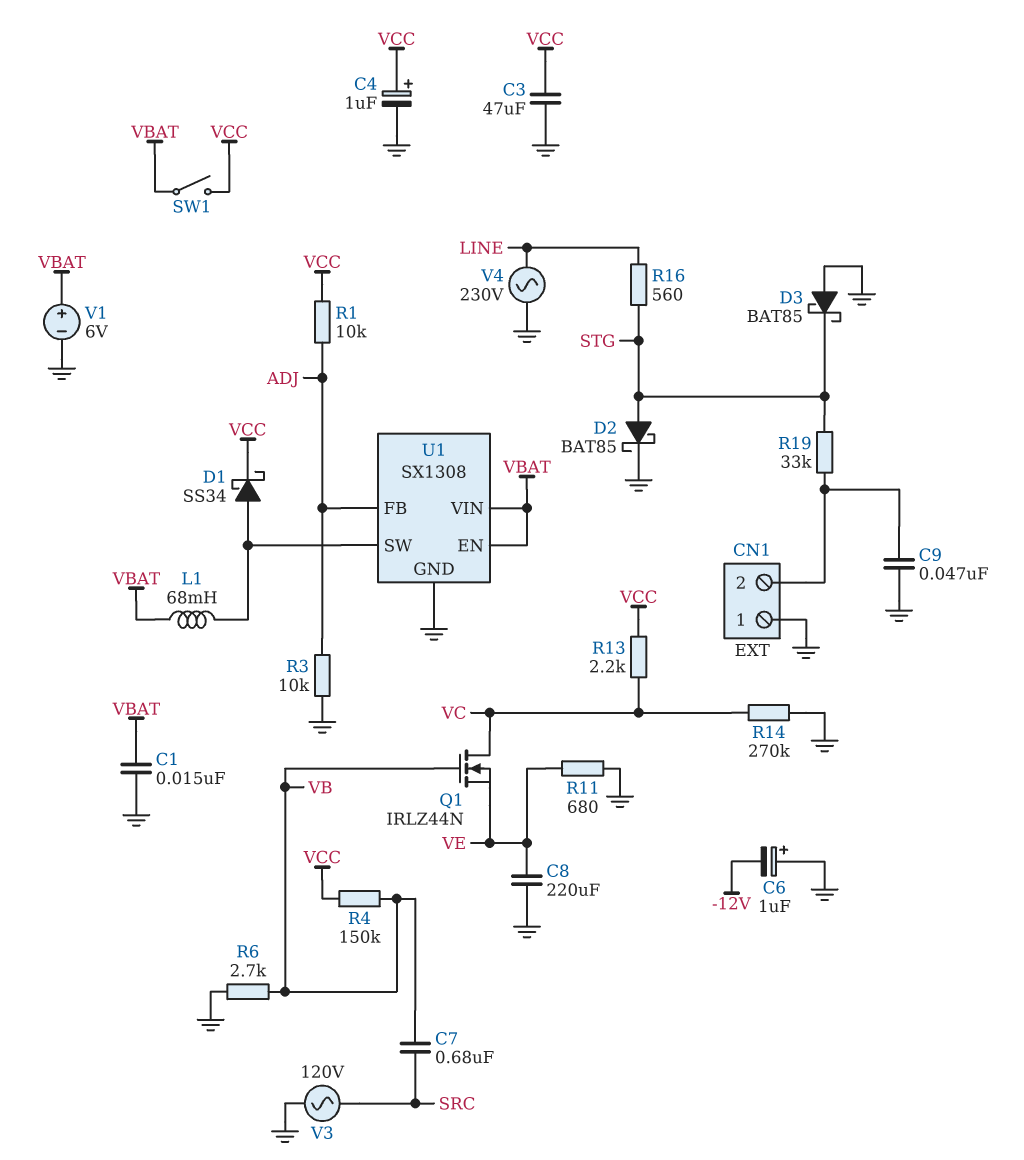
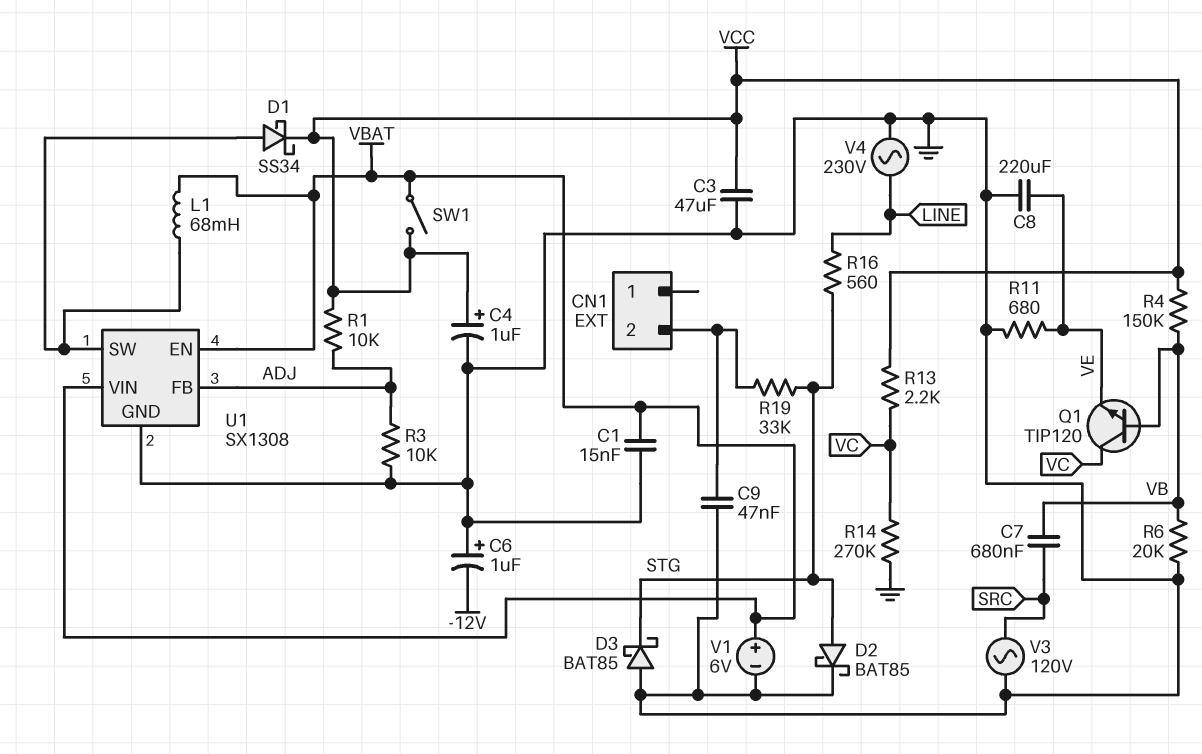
CN1 pin 1: GND -> none
Q1: NMOS IRLZ44N (G VB, D VC, S VE) -> NPN TIP120 (B VB, C VC, E VE)
R6: 2.7k (GND, VB) -> 20k (GND, VB)

